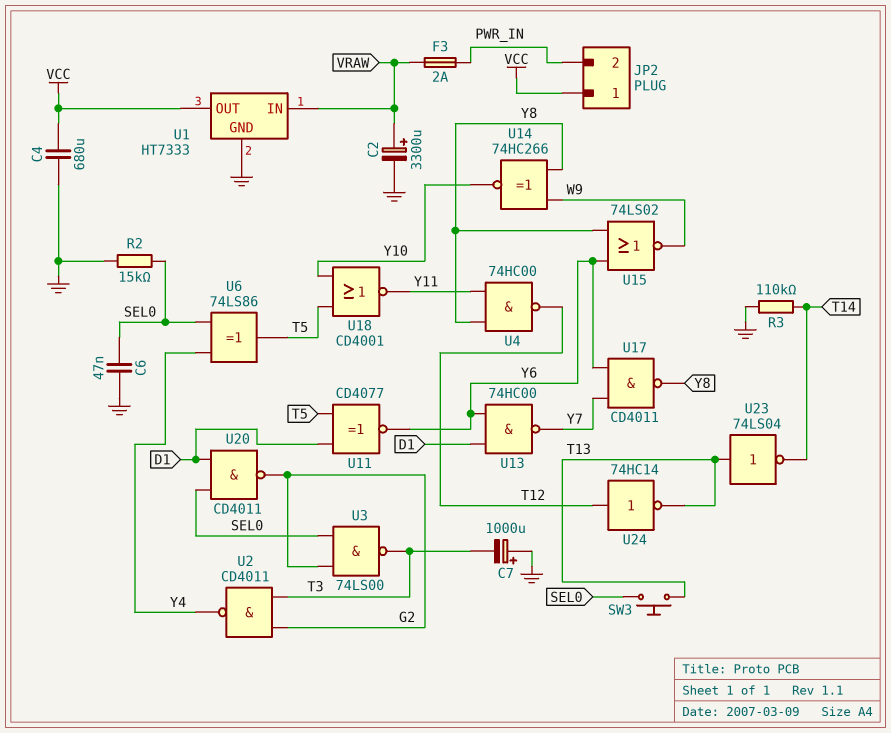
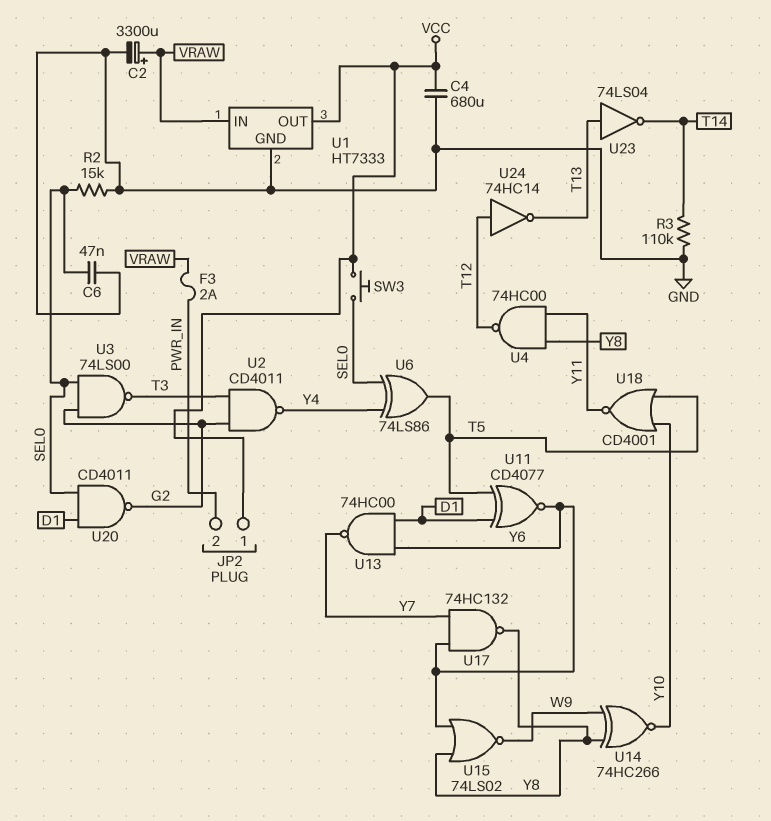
C7: 1000uF (plus GND, minus T3) -> none
SW3: button (SEL0, T13) -> button (SEL0, VCC)
U17: NAND CD4011 (in Y6, in Y7, out Y8) -> NAND 74HC132 (in Y6, in Y7, out Y8)

